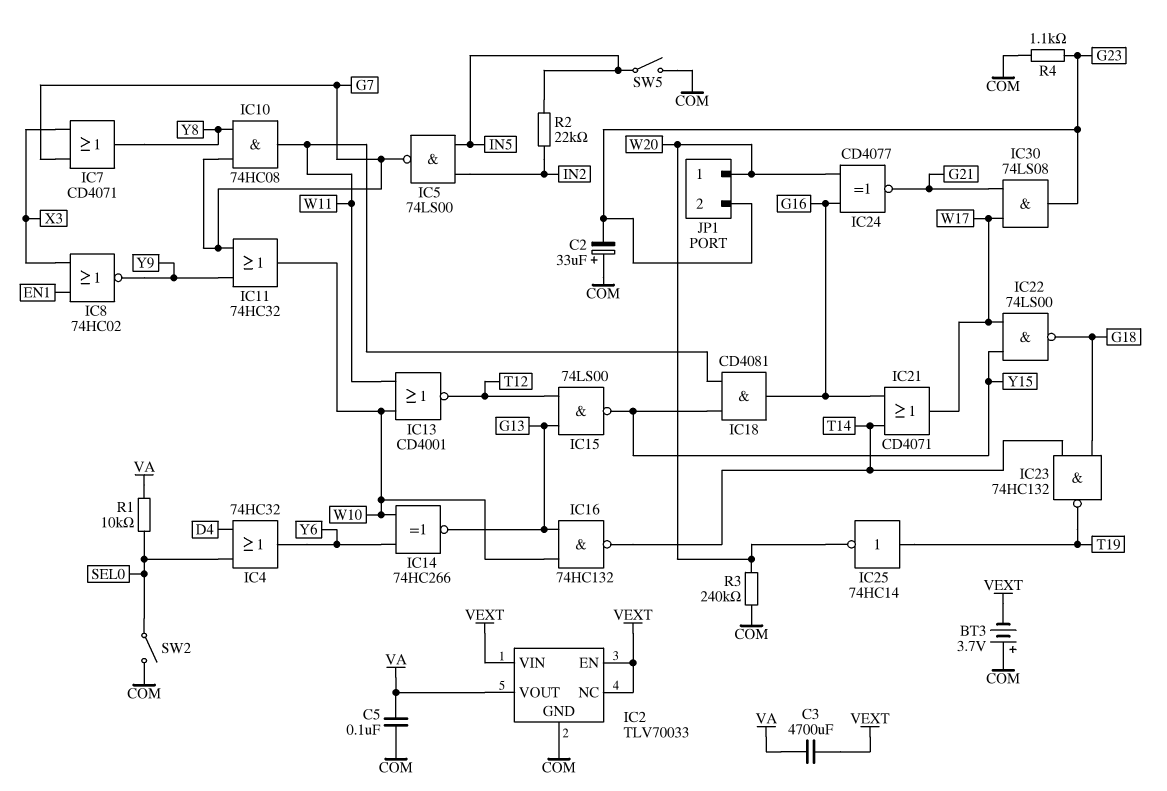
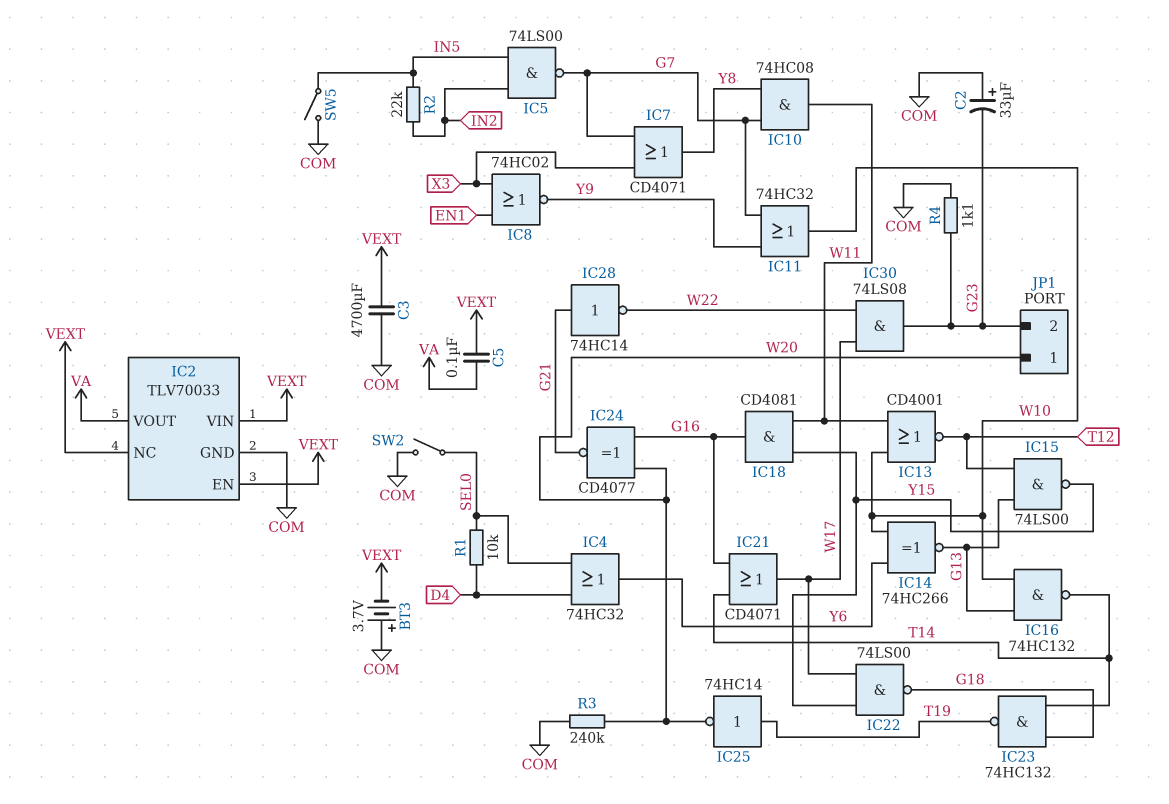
C3: 4700uF (VA, VEXT) -> 4700uF (COM, VEXT)
C5: 100nF (COM, VA) -> 100nF (VA, VEXT)
IC28: none -> NOT 74HC14 (in G21, out W22)
IC30: AND 74LS08 (in G21, in W17, out G23) -> AND 74LS08 (in W17, in W22, out G23)
R1: 10k (SEL0, VA) -> 10k (D4, SEL0)

